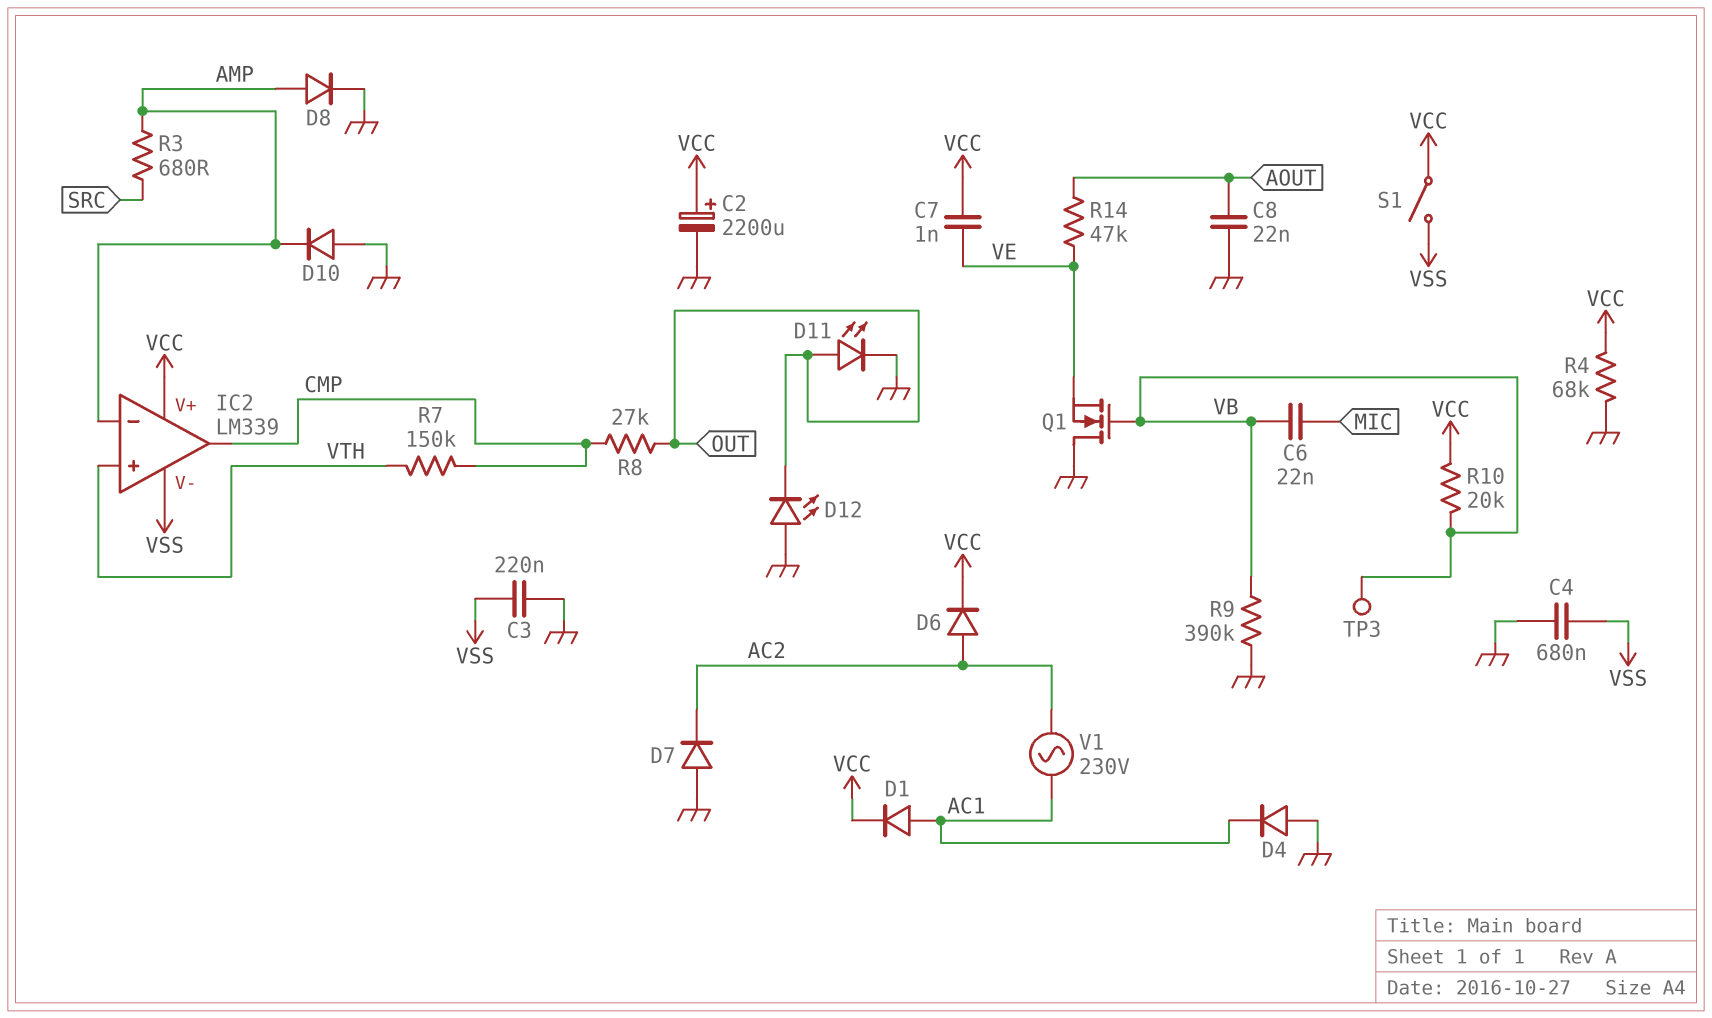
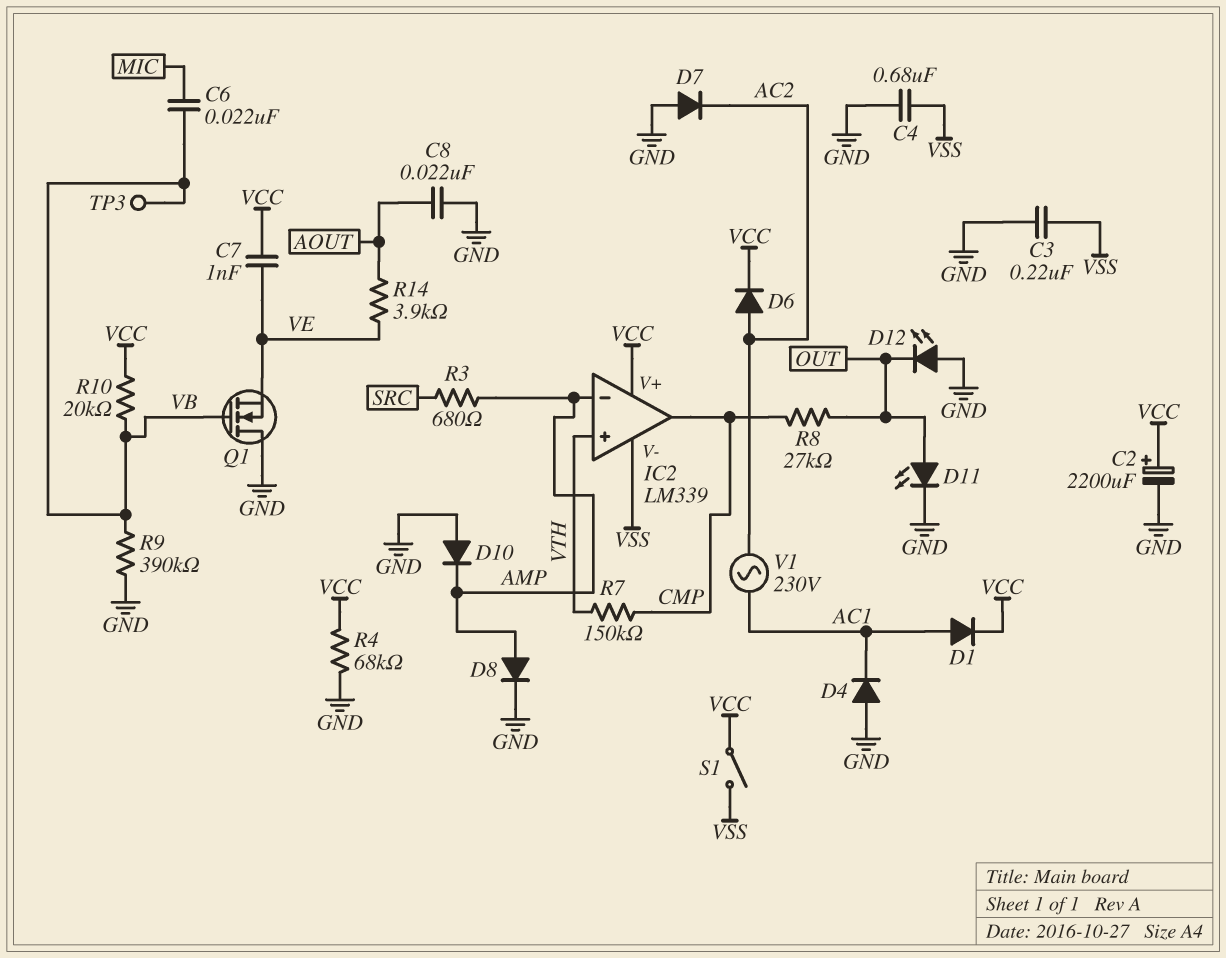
R14: 47k (AOUT, VE) -> 3.9k (AOUT, VE)

